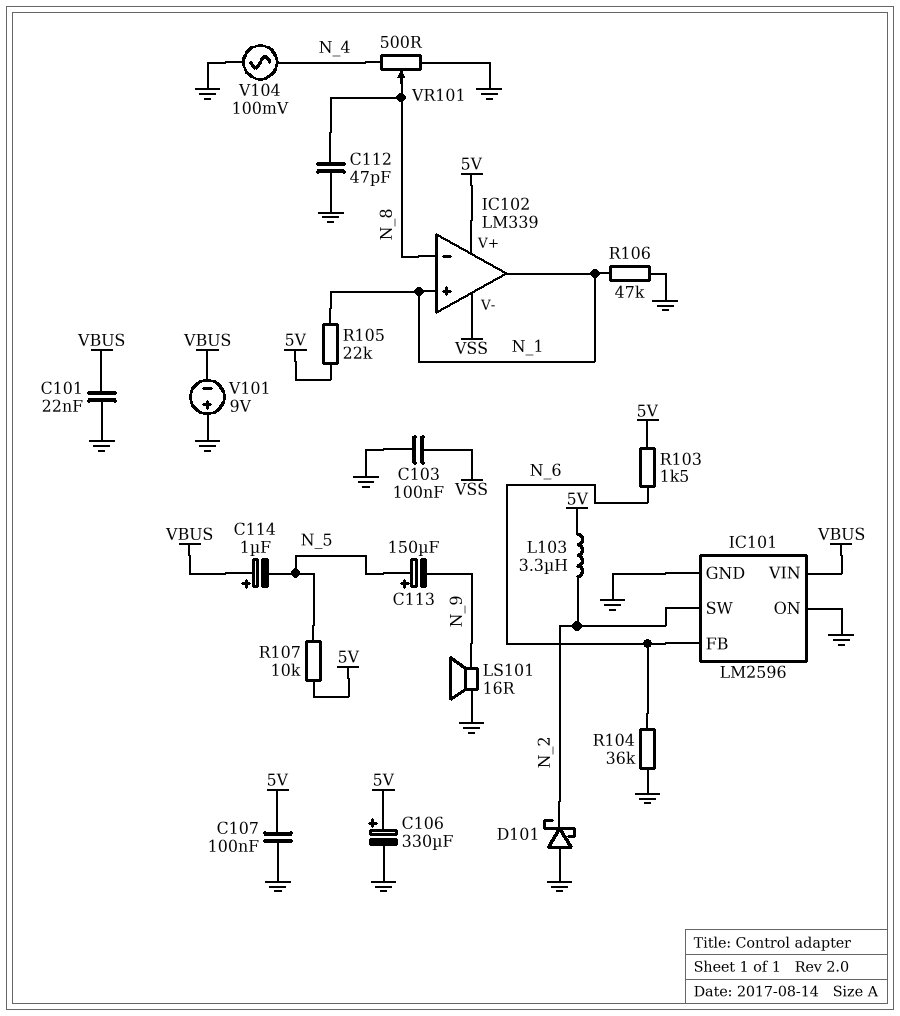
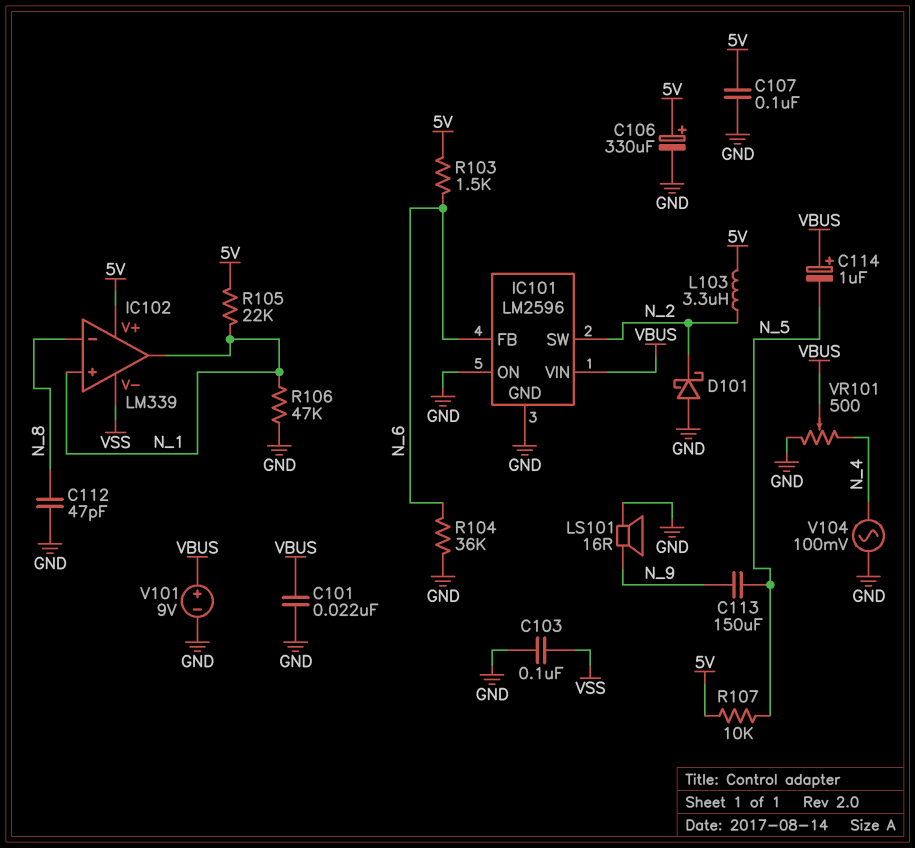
C113: 150uF (plus N_5, minus N_9) -> 150uF (N_5, N_9)
V101: 9V (plus GND, minus VBUS) -> 9V (plus VBUS, minus GND)
VR101: 500 (GND, N_4, wiper N_8) -> 500 (GND, N_4, wiper VBUS)

